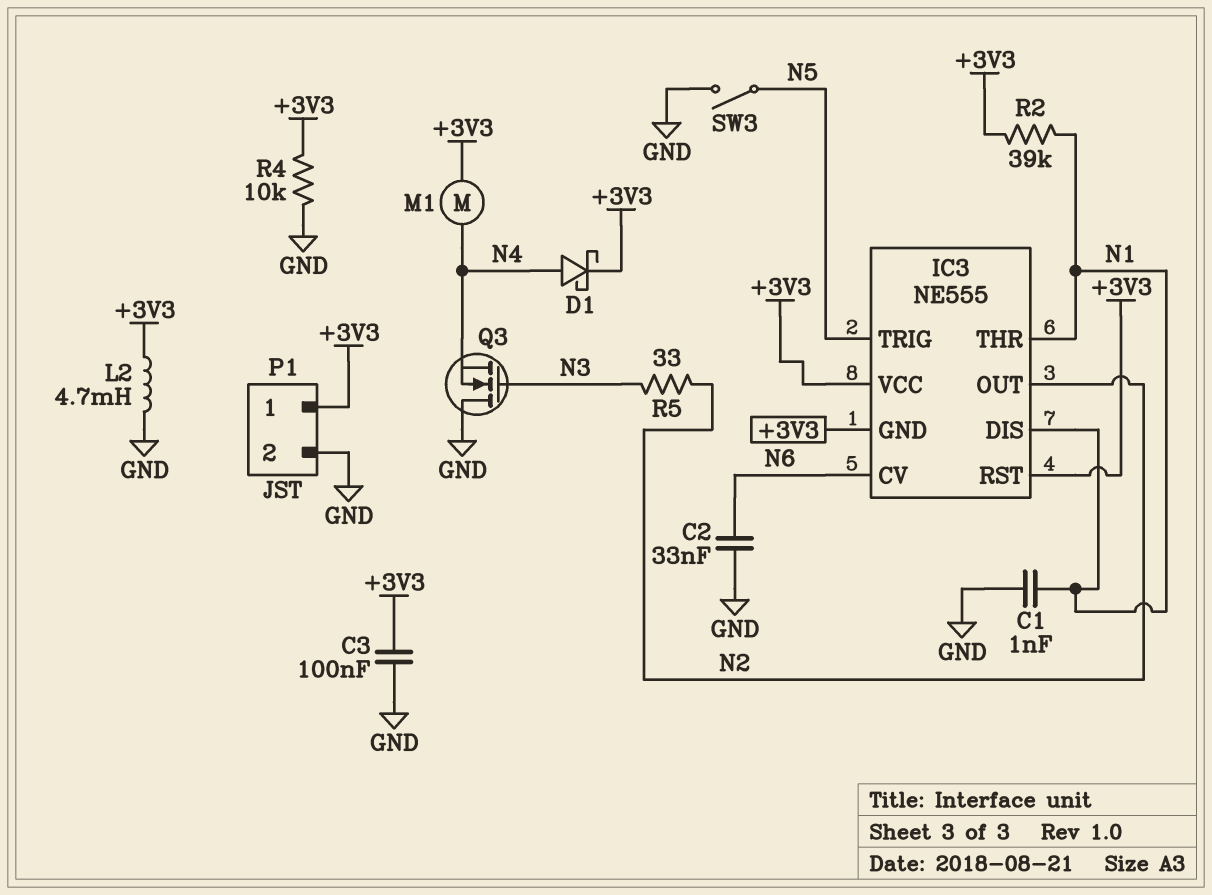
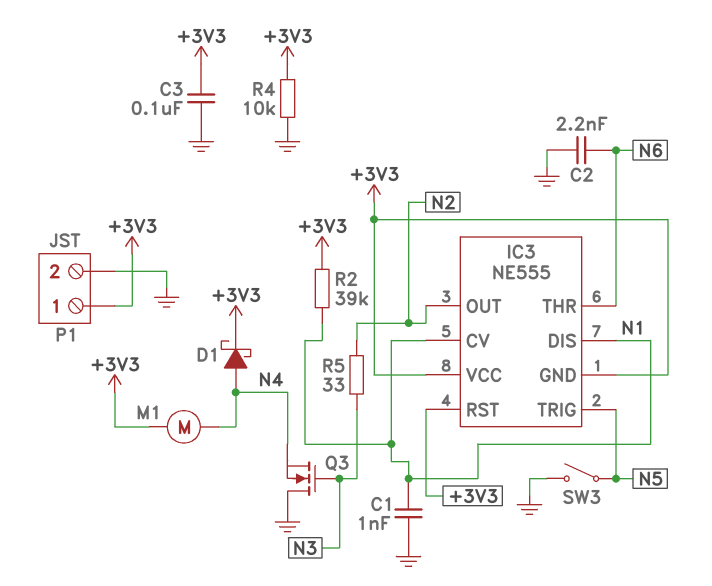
C2: 33nF (GND, N6) -> 2.2nF (GND, N6)
IC3 pin CV: N6 -> N1
IC3 pin THR: N1 -> N6
L2: 4.7mH (+3V3, GND) -> none

